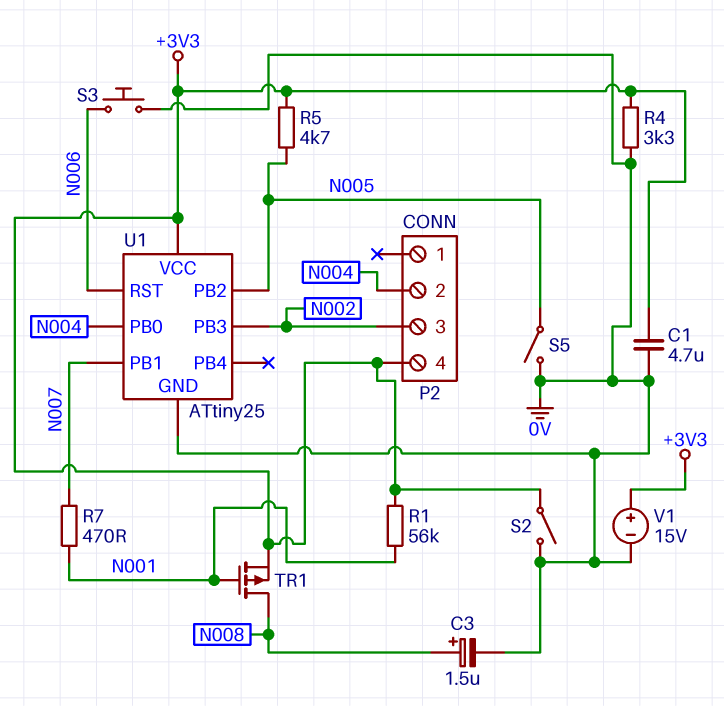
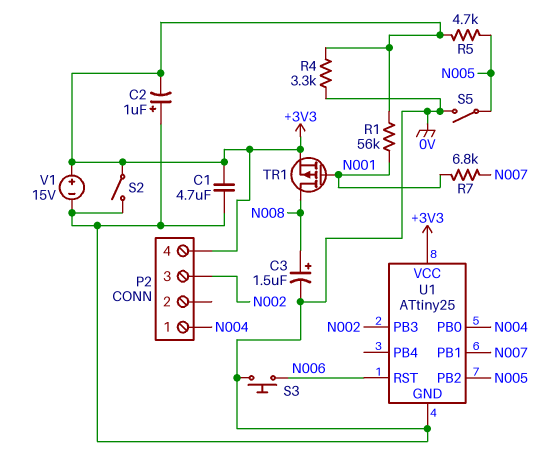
C2: none -> 1uF (plus 0V, minus +3V3)
P2 pin 1: none -> N004
P2 pin 2: N004 -> none
R7: 470 (N001, N007) -> 6.8k (N001, N007)

